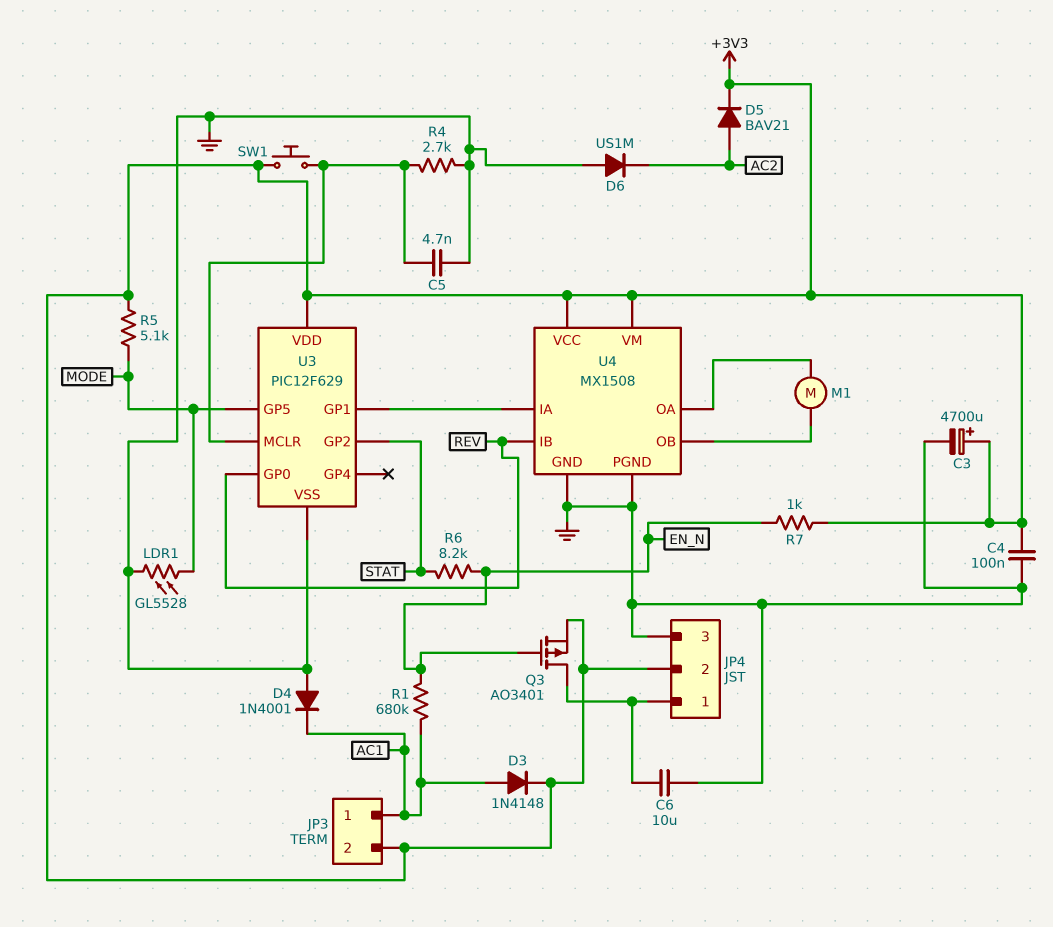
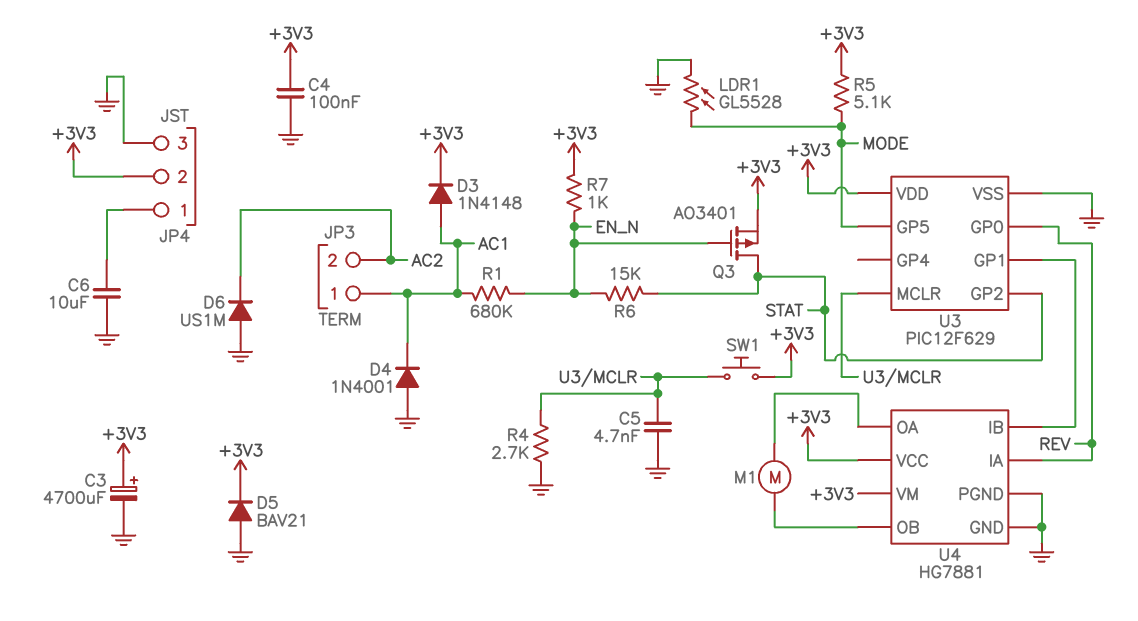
D5: diode BAV21 (A AC2, K +3V3) -> diode BAV21 (A GND, K +3V3)
JP3 pin 2: +3V3 -> AC2
Q3: PMOS AO3401 (G EN_N, D JP4/1, S +3V3) -> PMOS AO3401 (G EN_N, D STAT, S +3V3)
R6: 8.2k (EN_N, STAT) -> 15k (EN_N, STAT)
U4: MX1508 -> HG7881
U4 pin IA: U3/GP1 -> REV
U4 pin IB: REV -> U3/GP1

